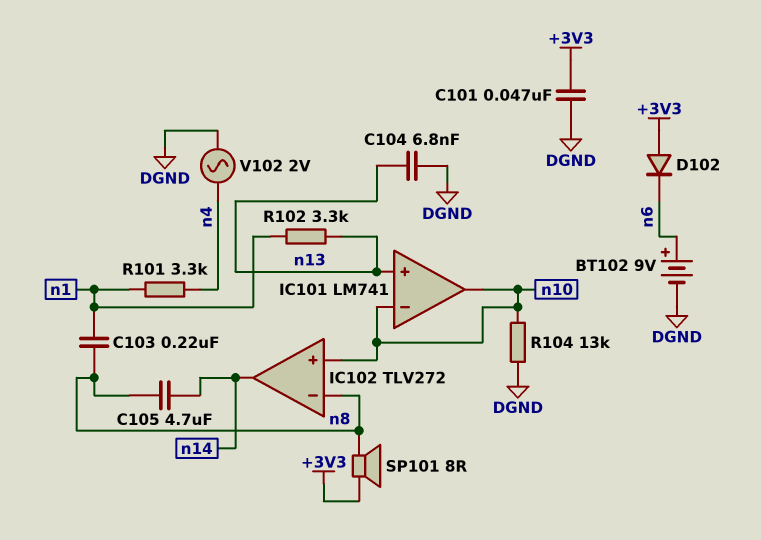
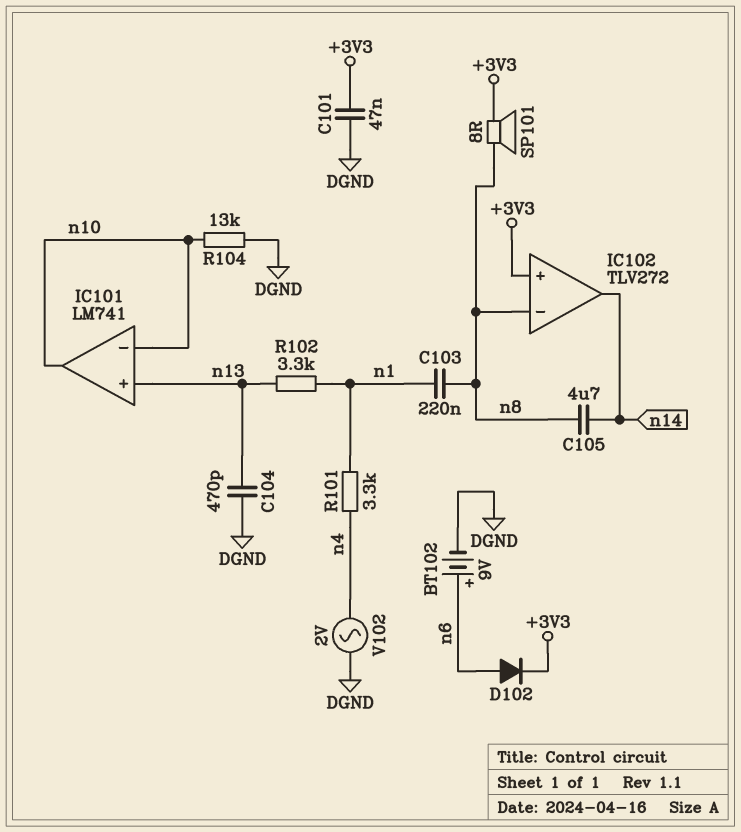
C104: 6.8nF (DGND, n13) -> 470pF (DGND, n13)
D102: diode (A +3V3, K n6) -> diode (A n6, K +3V3)
IC102 pin in+: n10 -> +3V3

